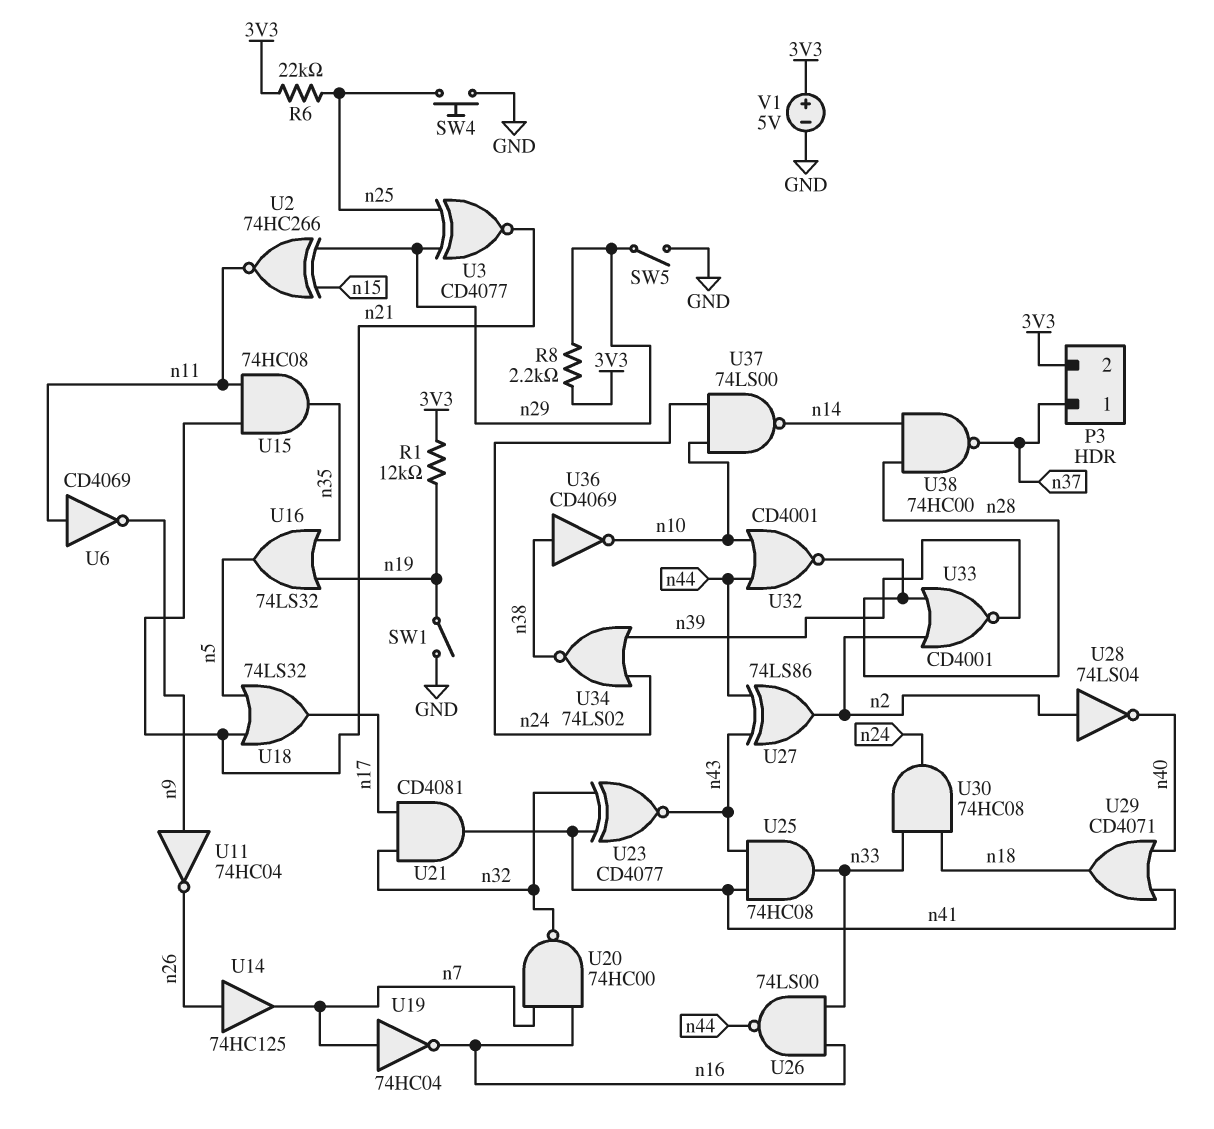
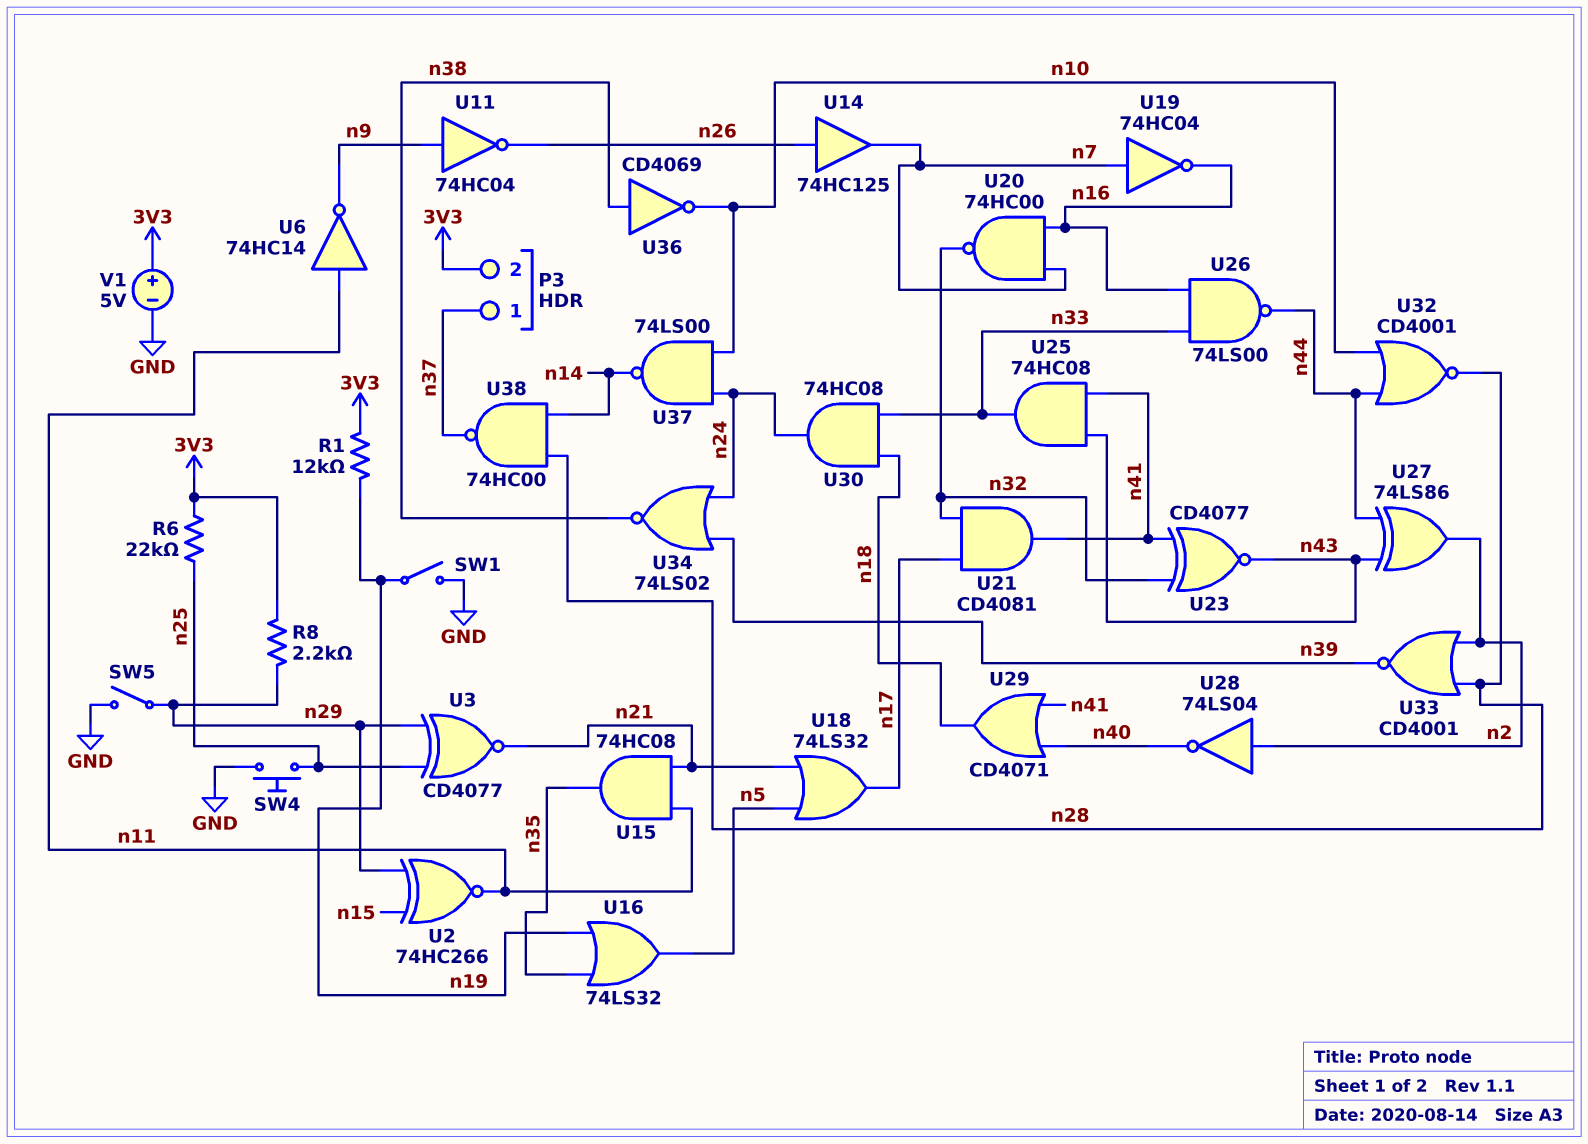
U6: NOT CD4069 (in n11, out n9) -> NOT 74HC14 (in n11, out n9)

